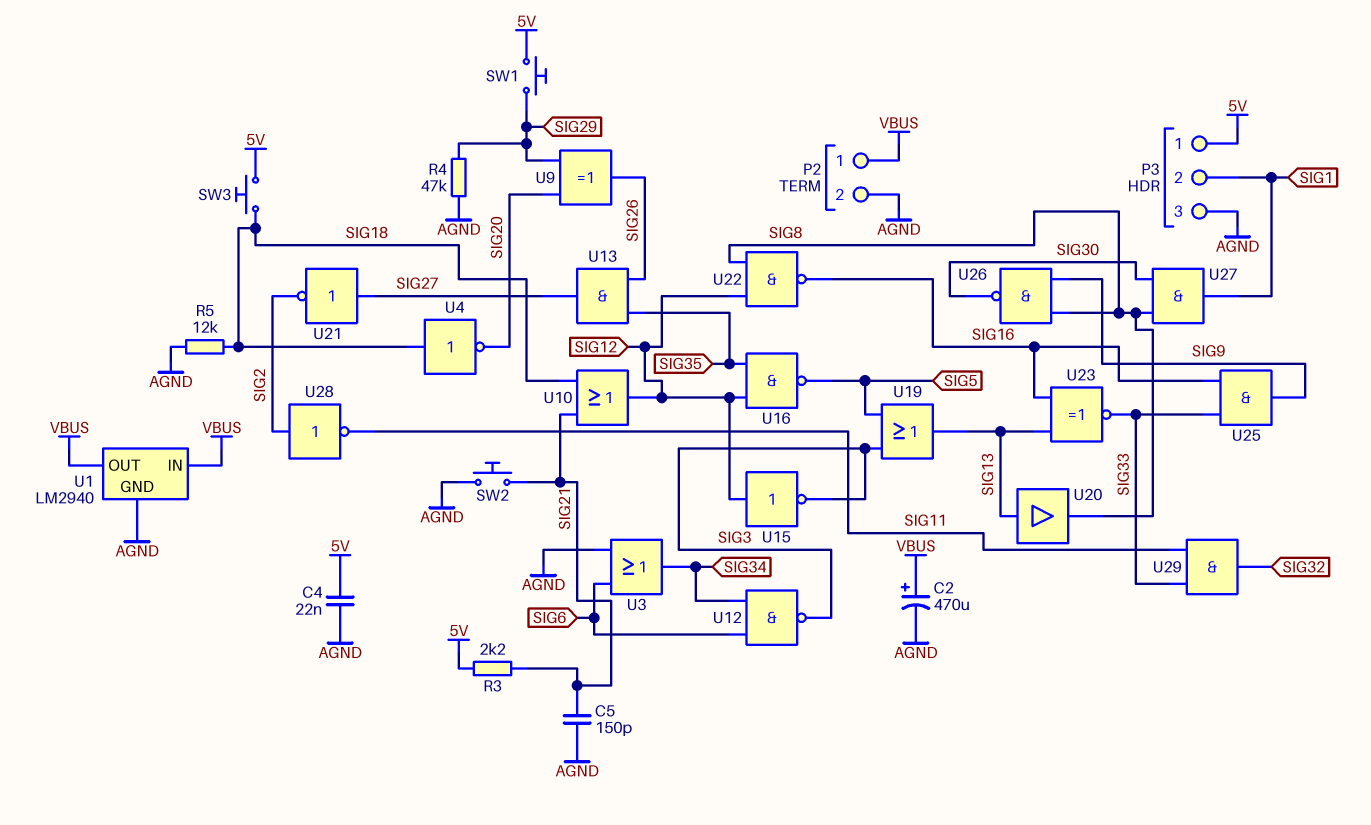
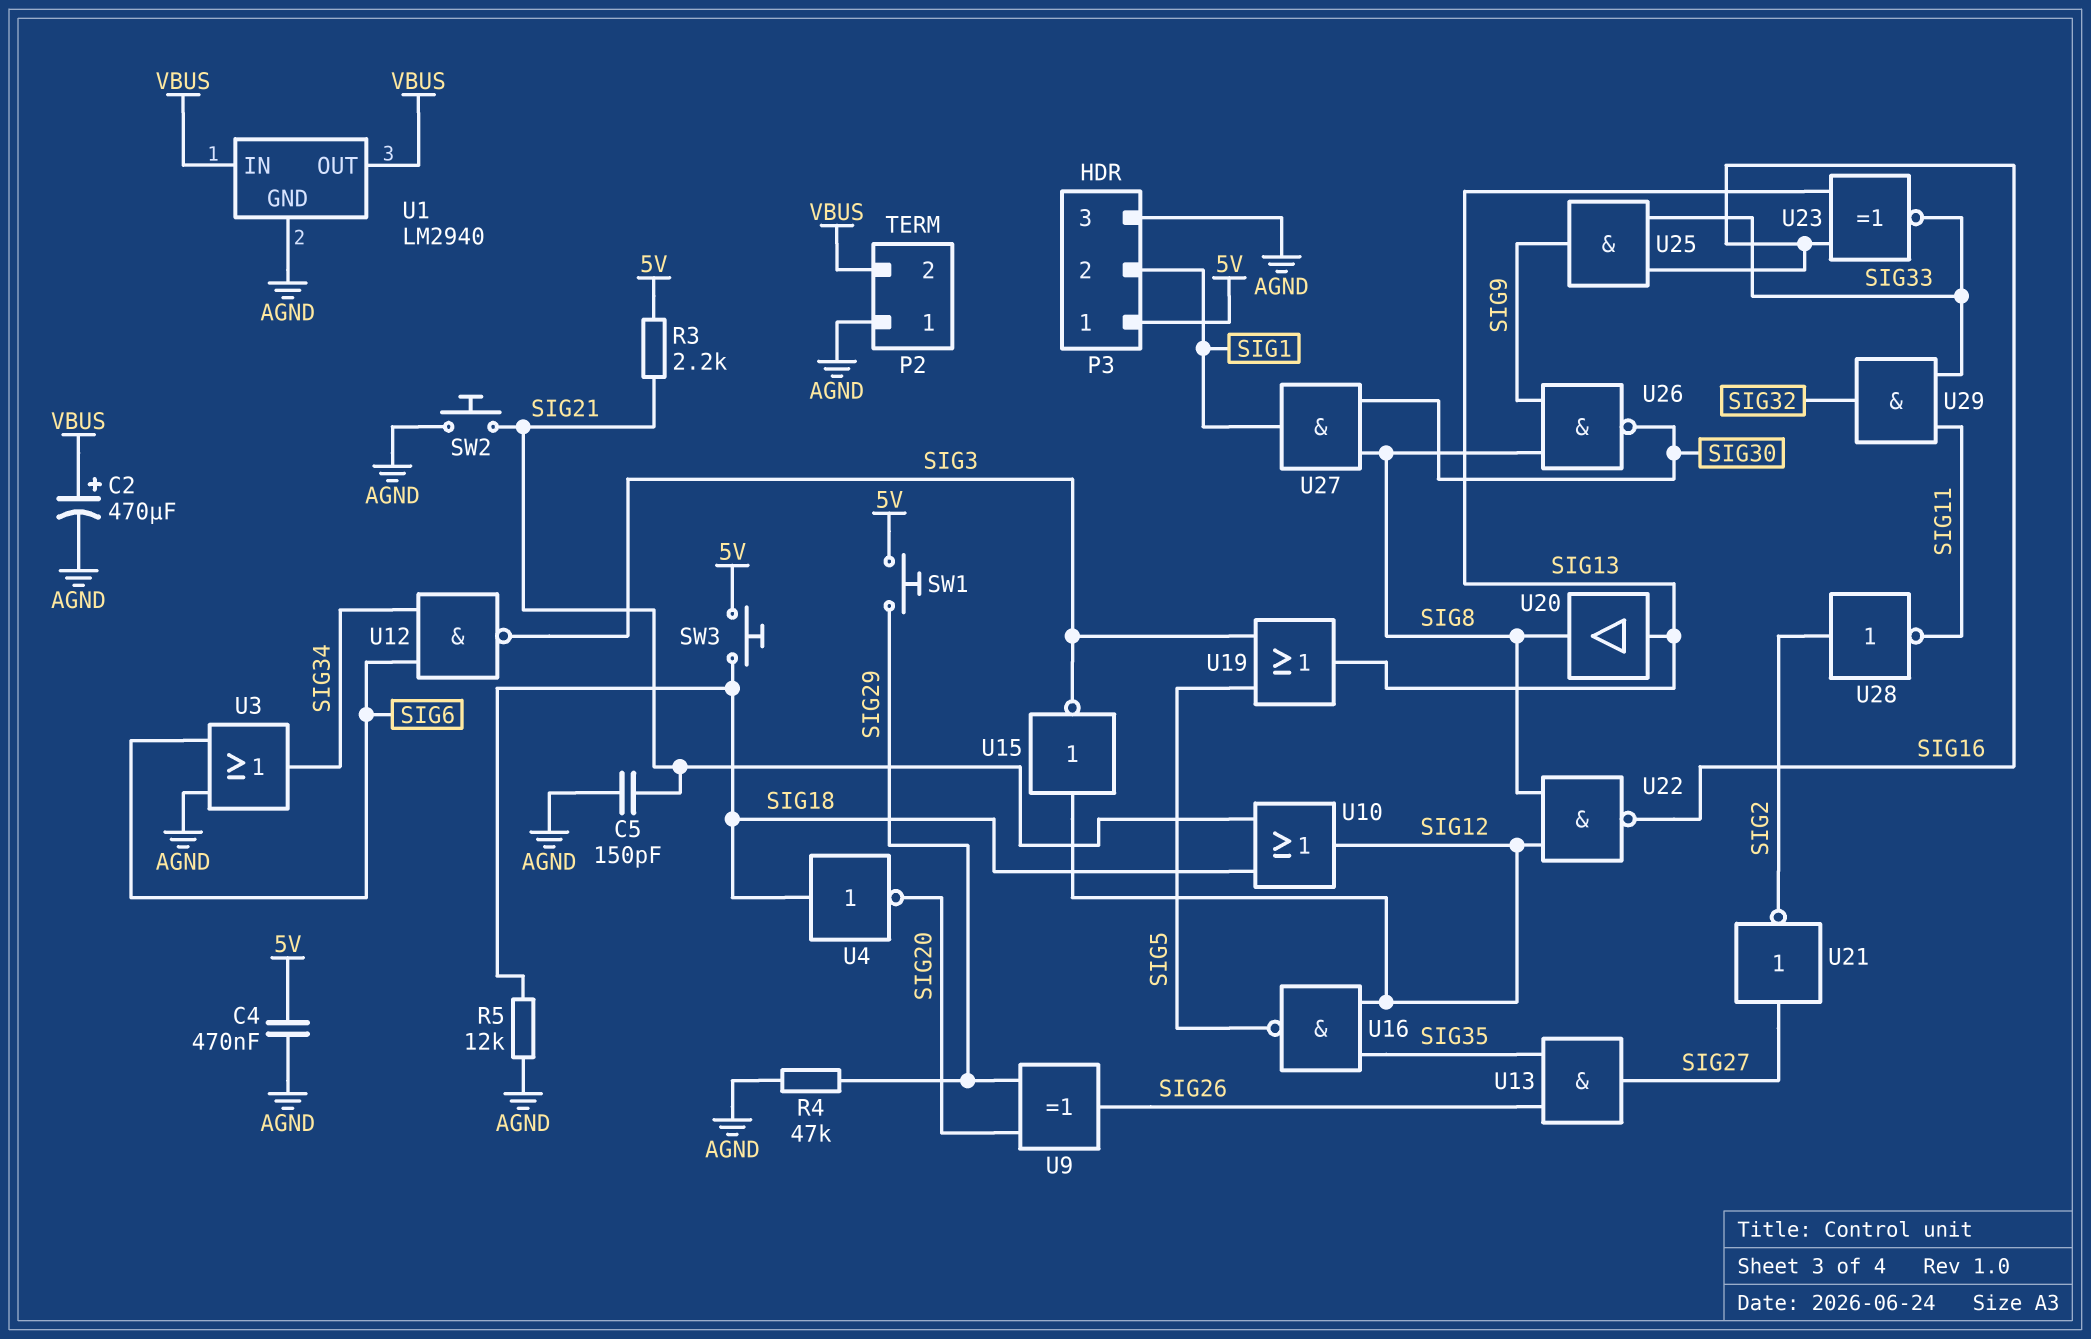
C4: 22nF (5V, AGND) -> 470nF (5V, AGND)
P2 pin 1: VBUS -> AGND
P2 pin 2: AGND -> VBUS

